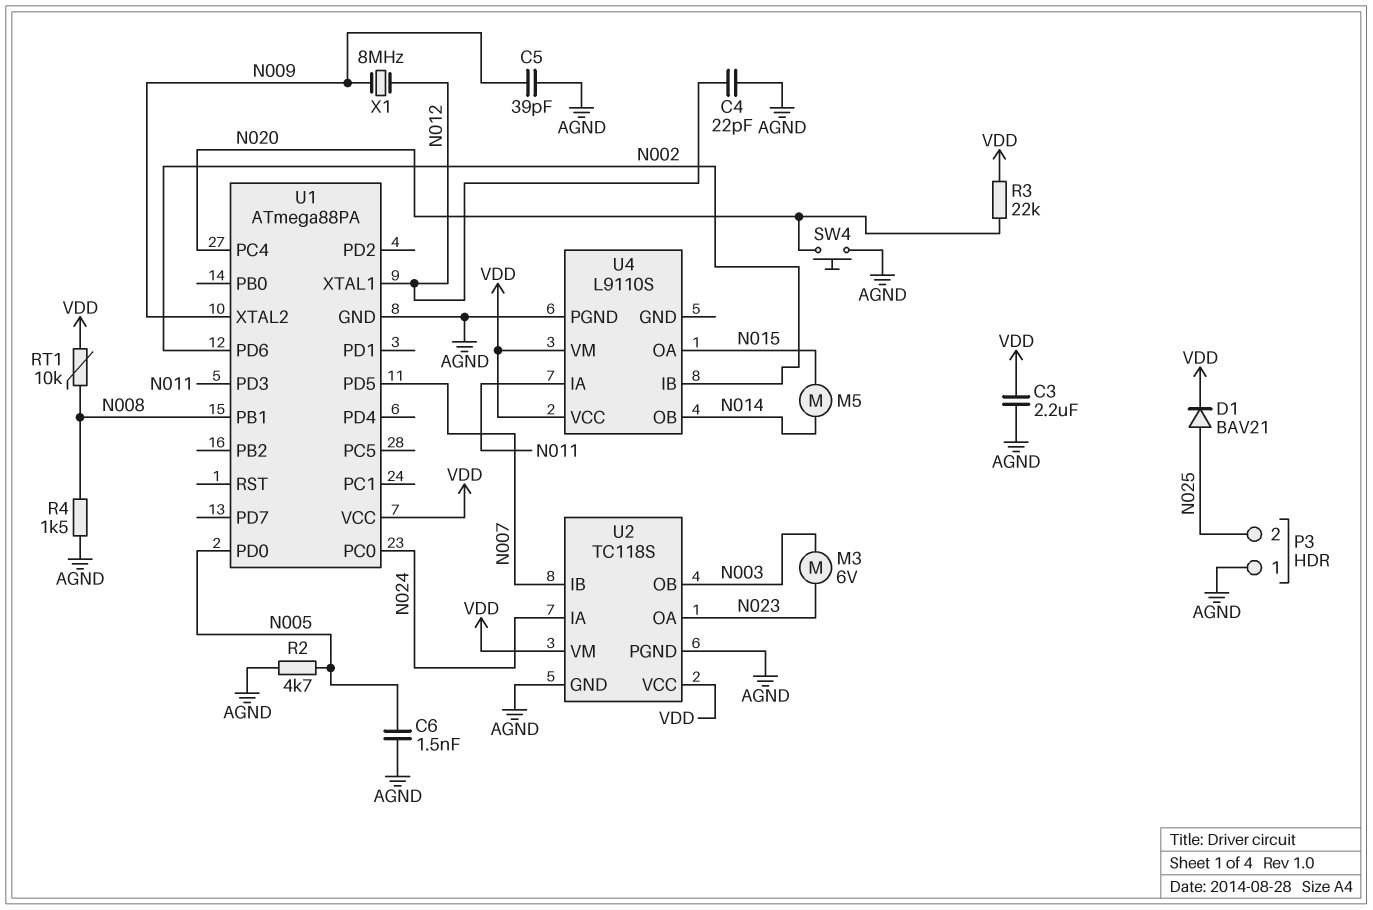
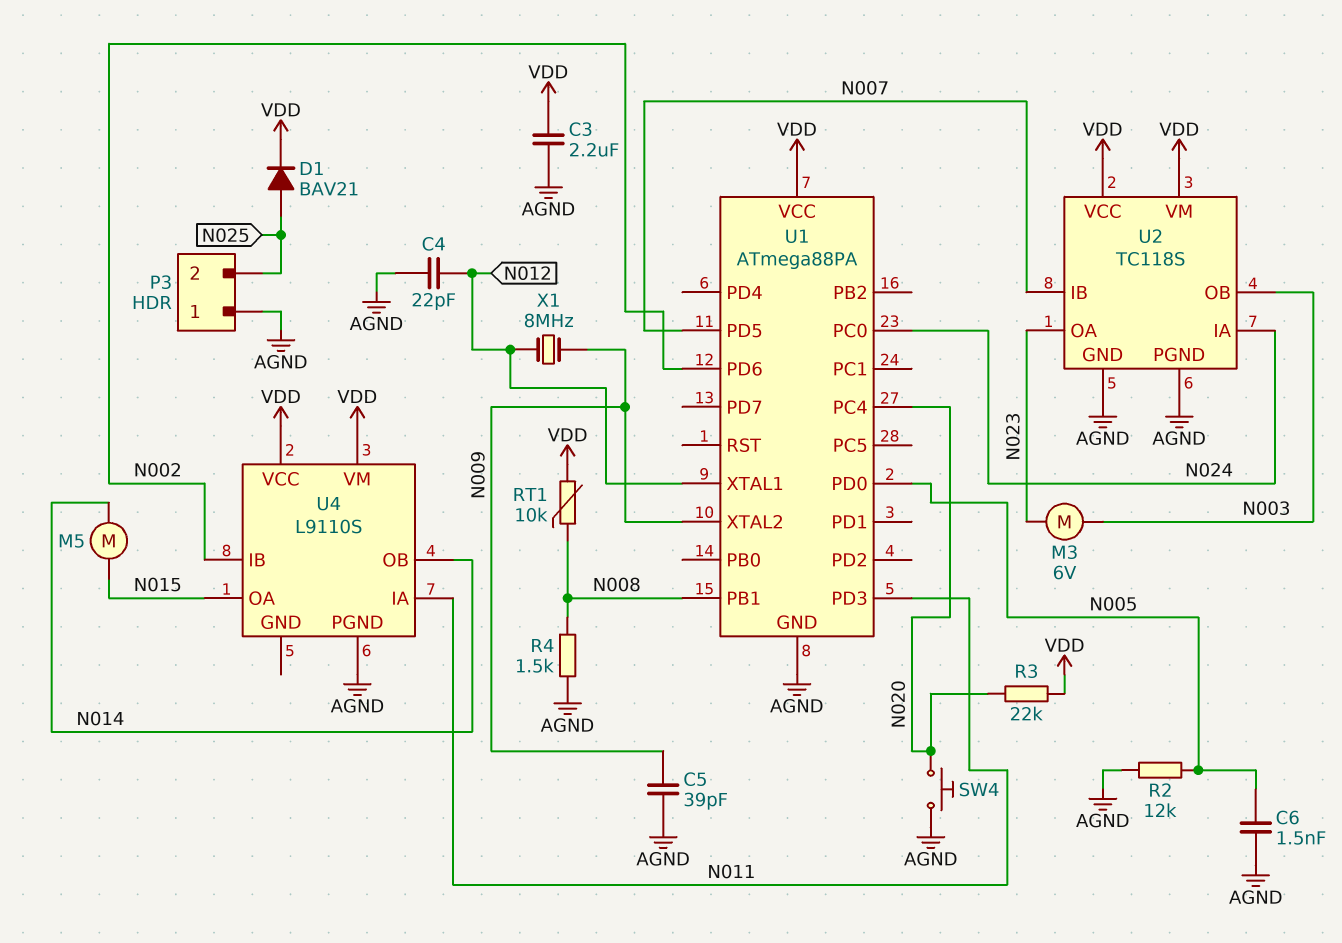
R2: 4.7k (AGND, N005) -> 12k (AGND, N005)

